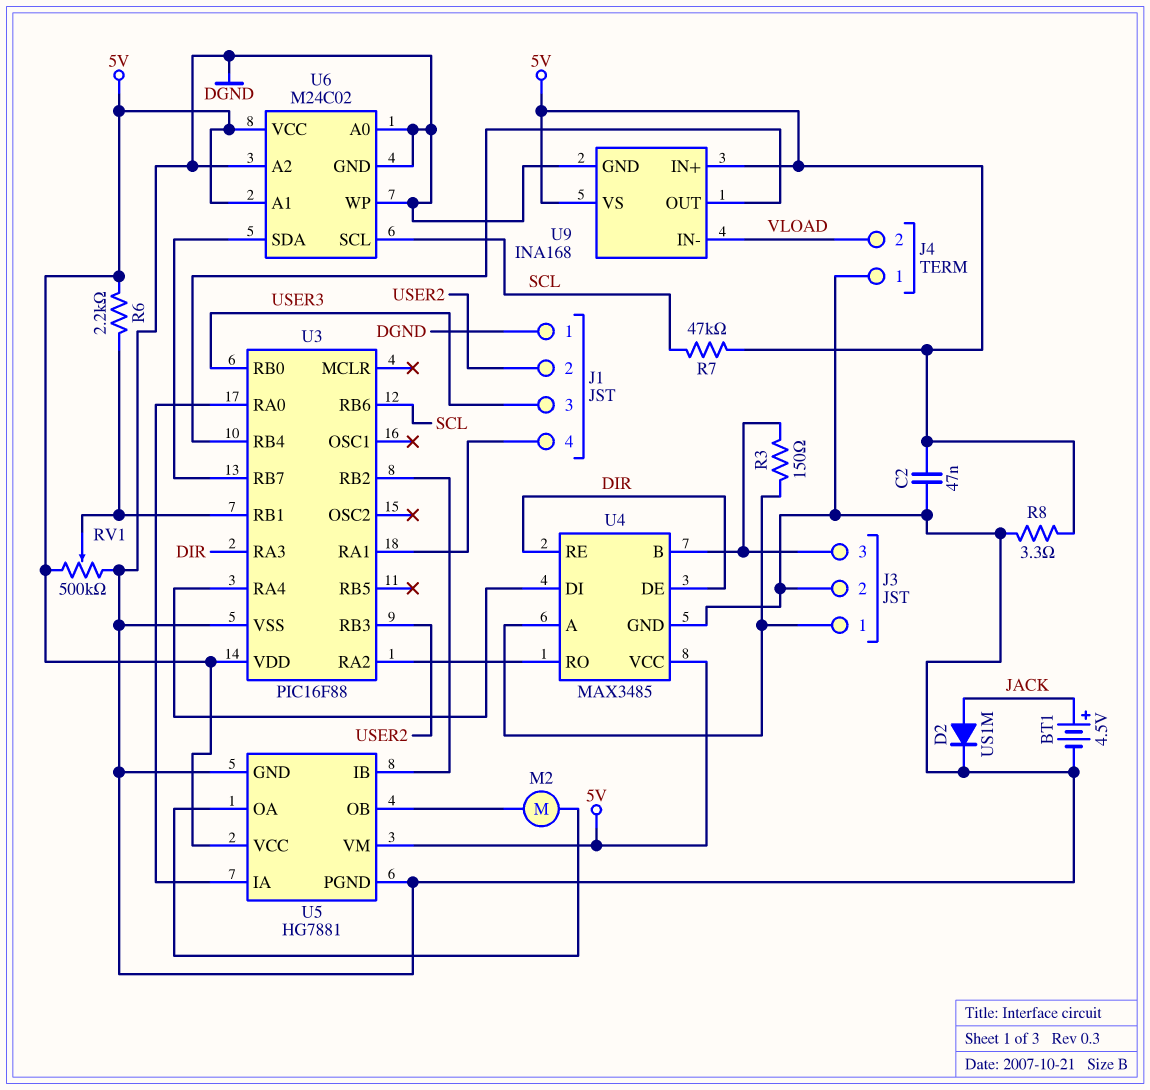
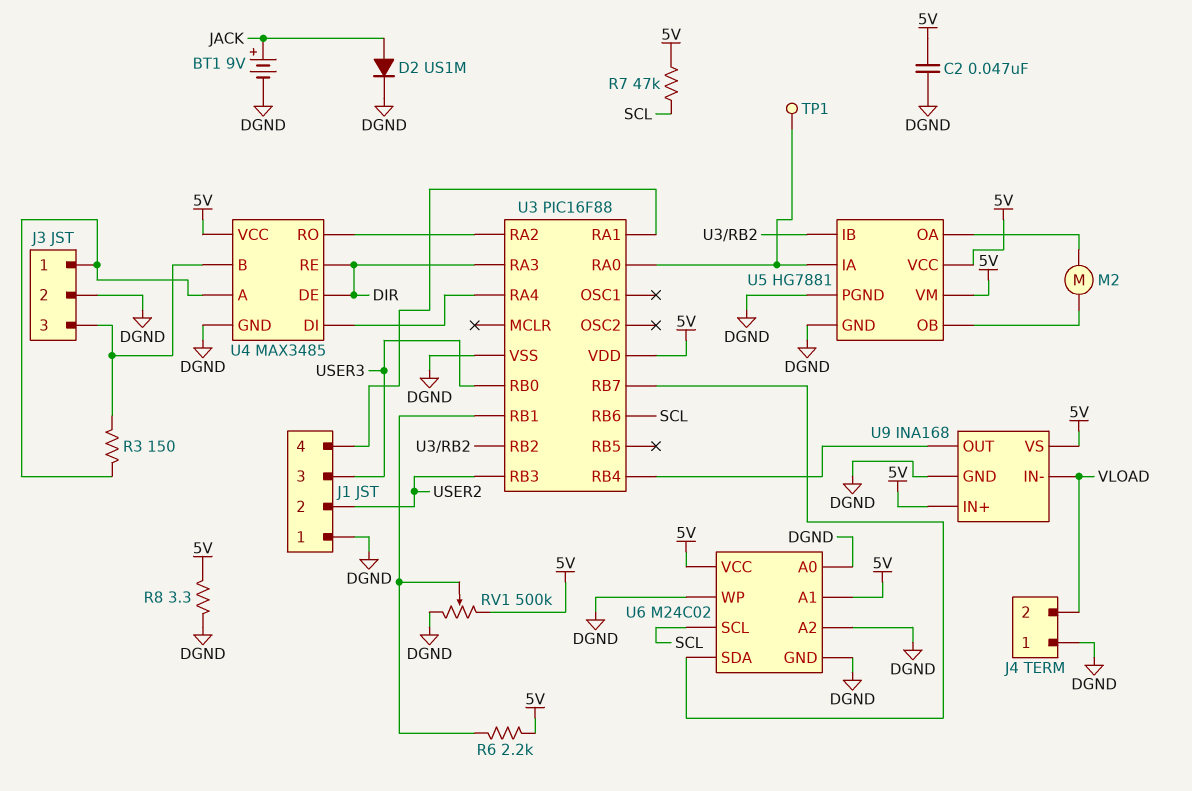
BT1: 4.5V (plus JACK, minus DGND) -> 9V (plus JACK, minus DGND)
TP1: none -> test point (U3/RA0)

